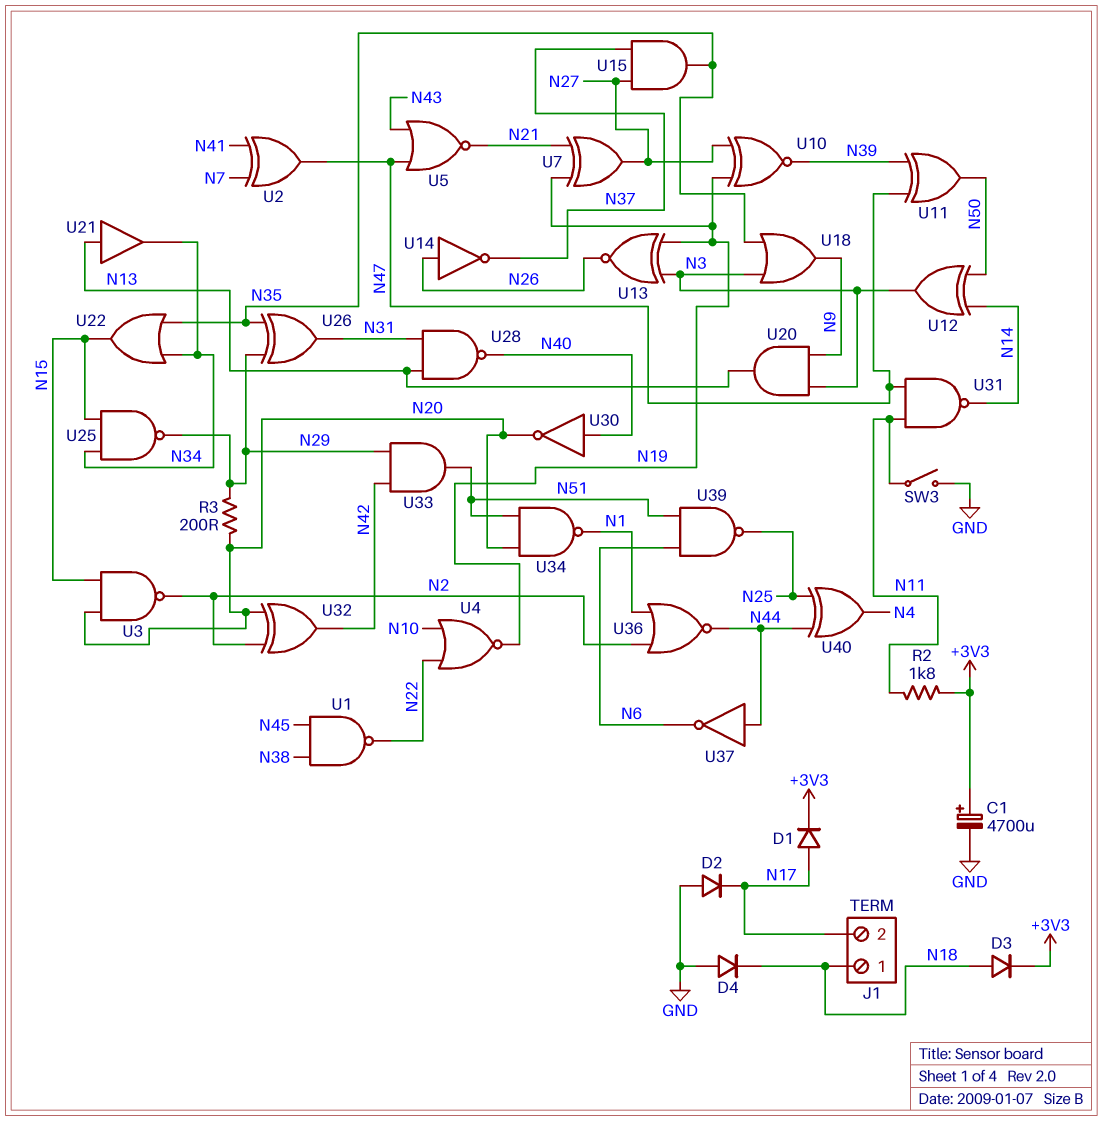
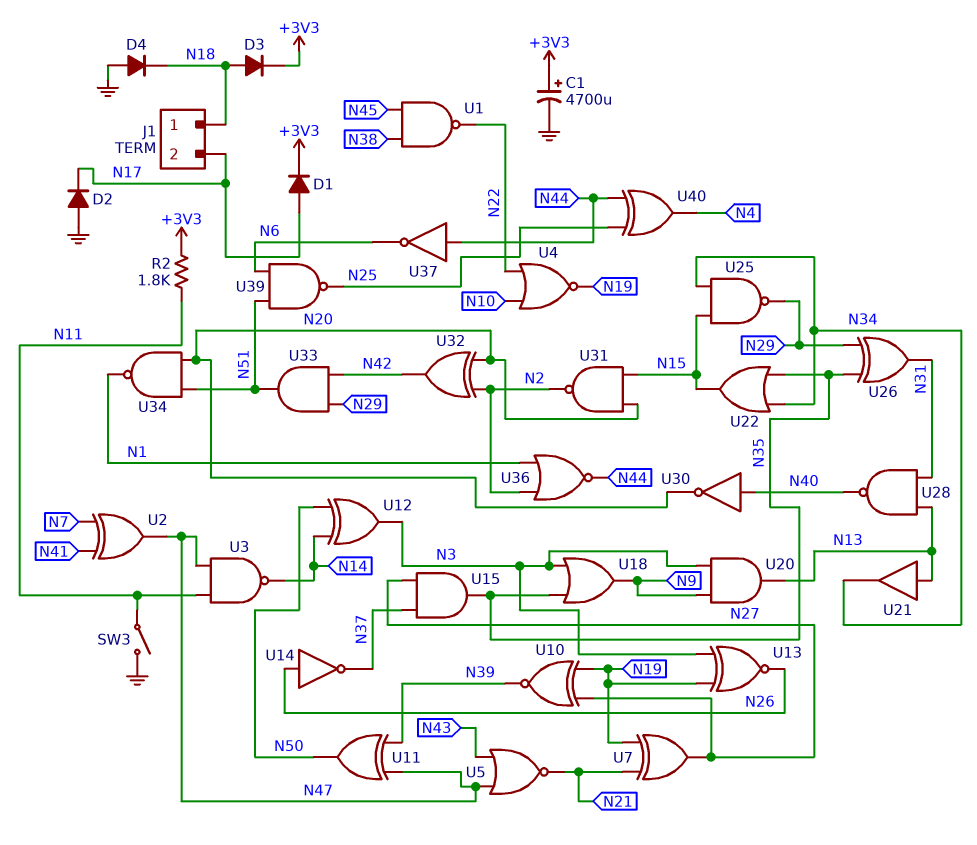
R3: 200 (N20, N29) -> none
U3: NAND (in N15, in N20, out N2) -> NAND (in N11, in N47, out N14)
U31: NAND (in N11, in N47, out N14) -> NAND (in N15, in N20, out N2)

